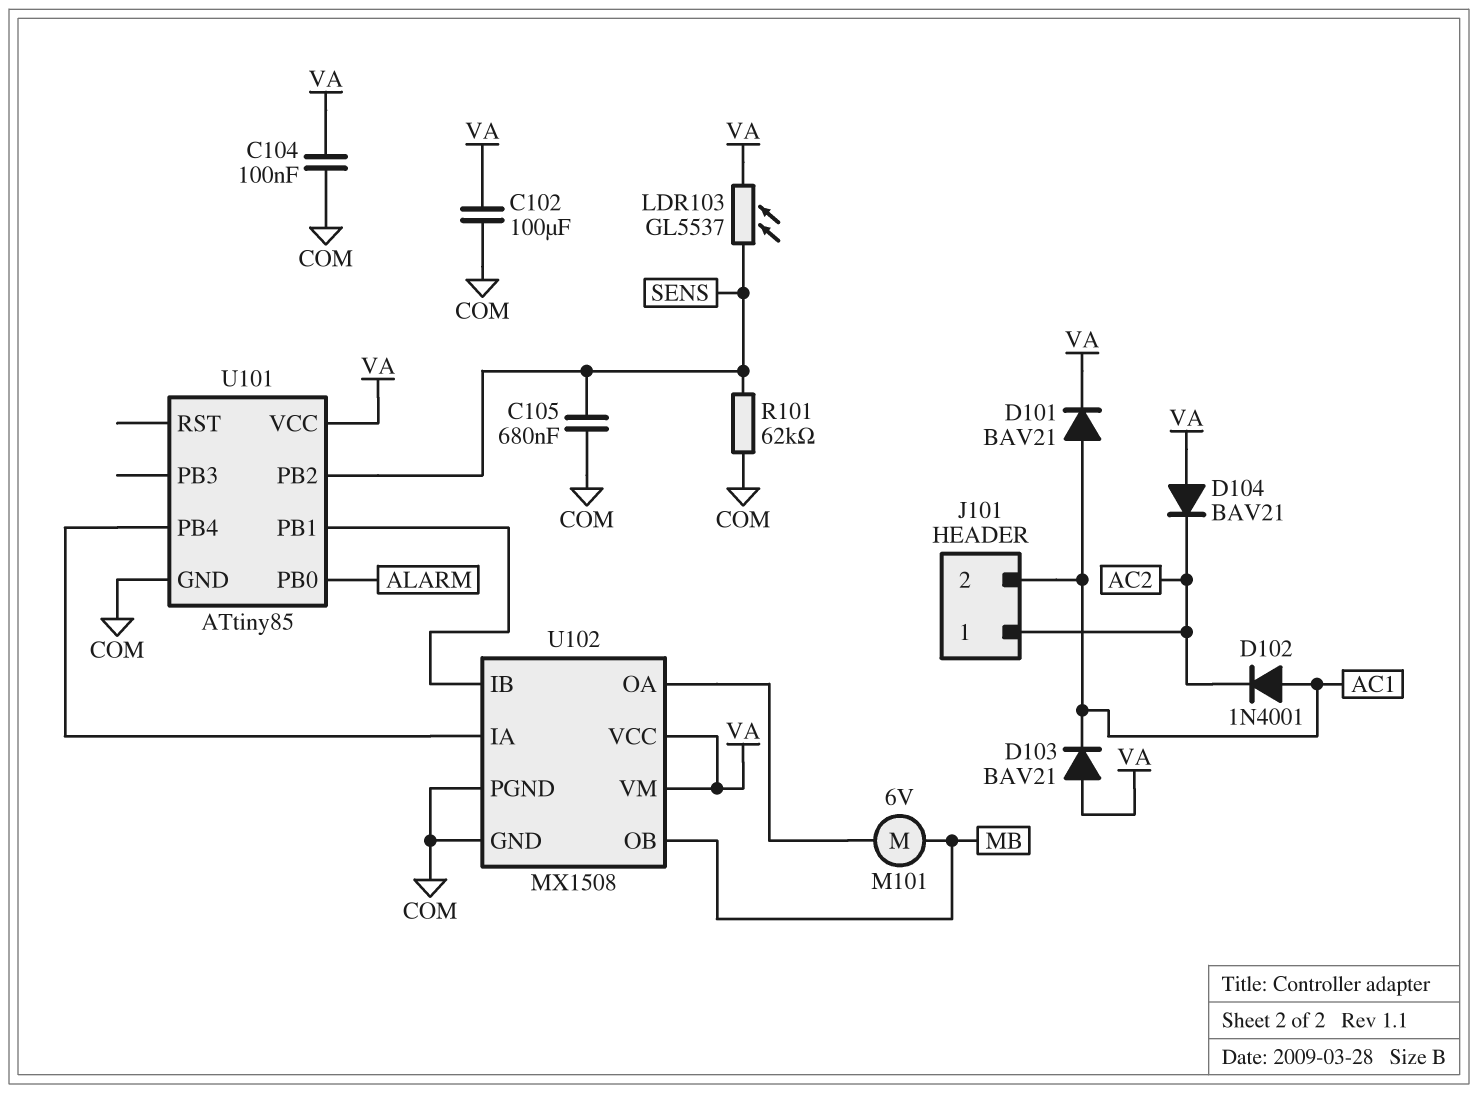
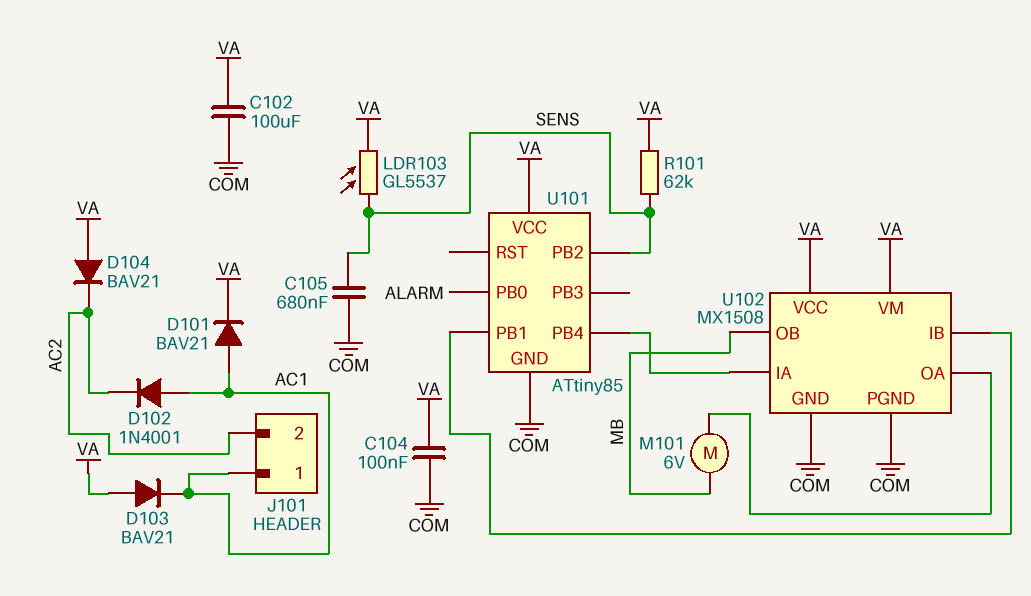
J101 pin 1: AC2 -> AC1
J101 pin 2: AC1 -> AC2
R101: 62k (COM, SENS) -> 62k (SENS, VA)

